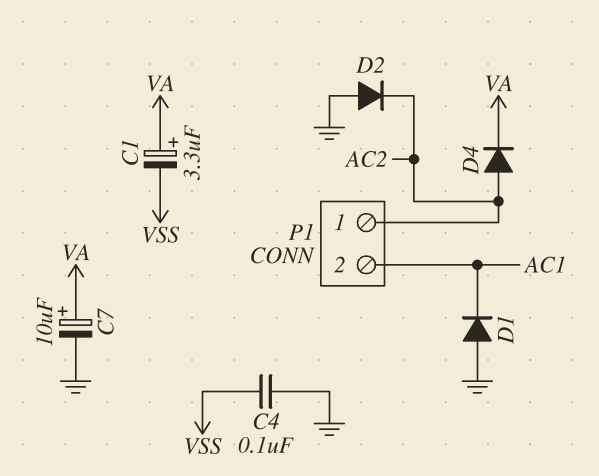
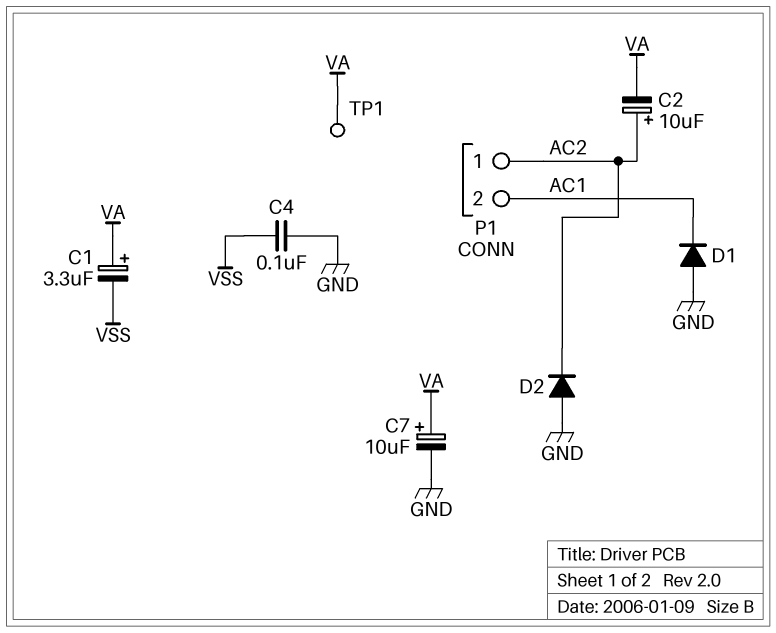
C2: none -> 10uF (plus AC2, minus VA)
D4: diode (A AC2, K VA) -> none
TP1: none -> test point (VA)

